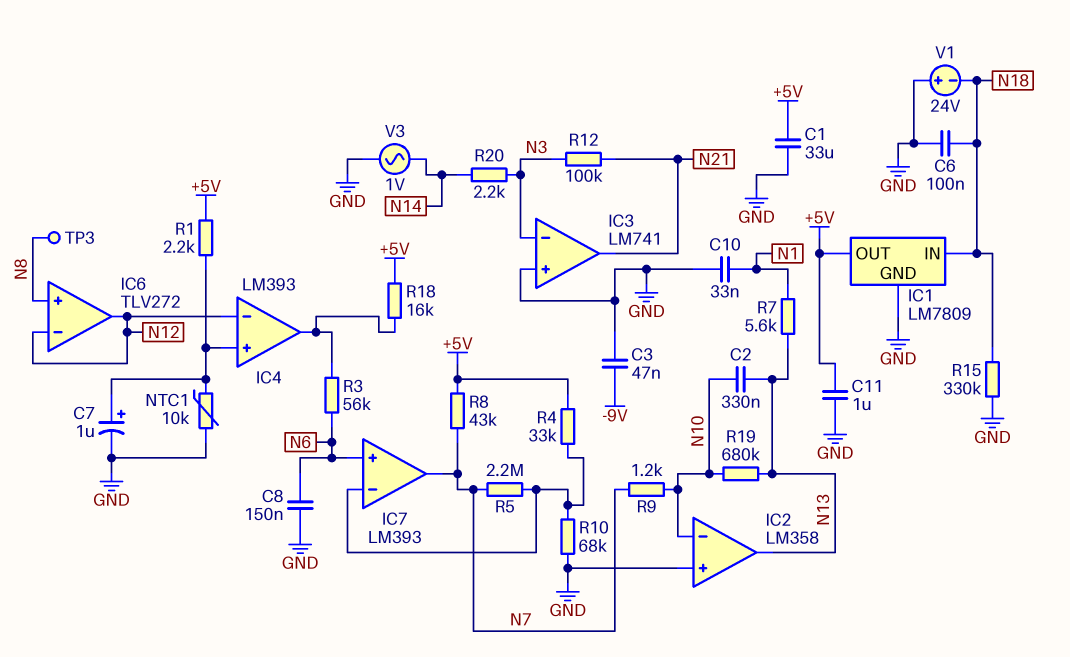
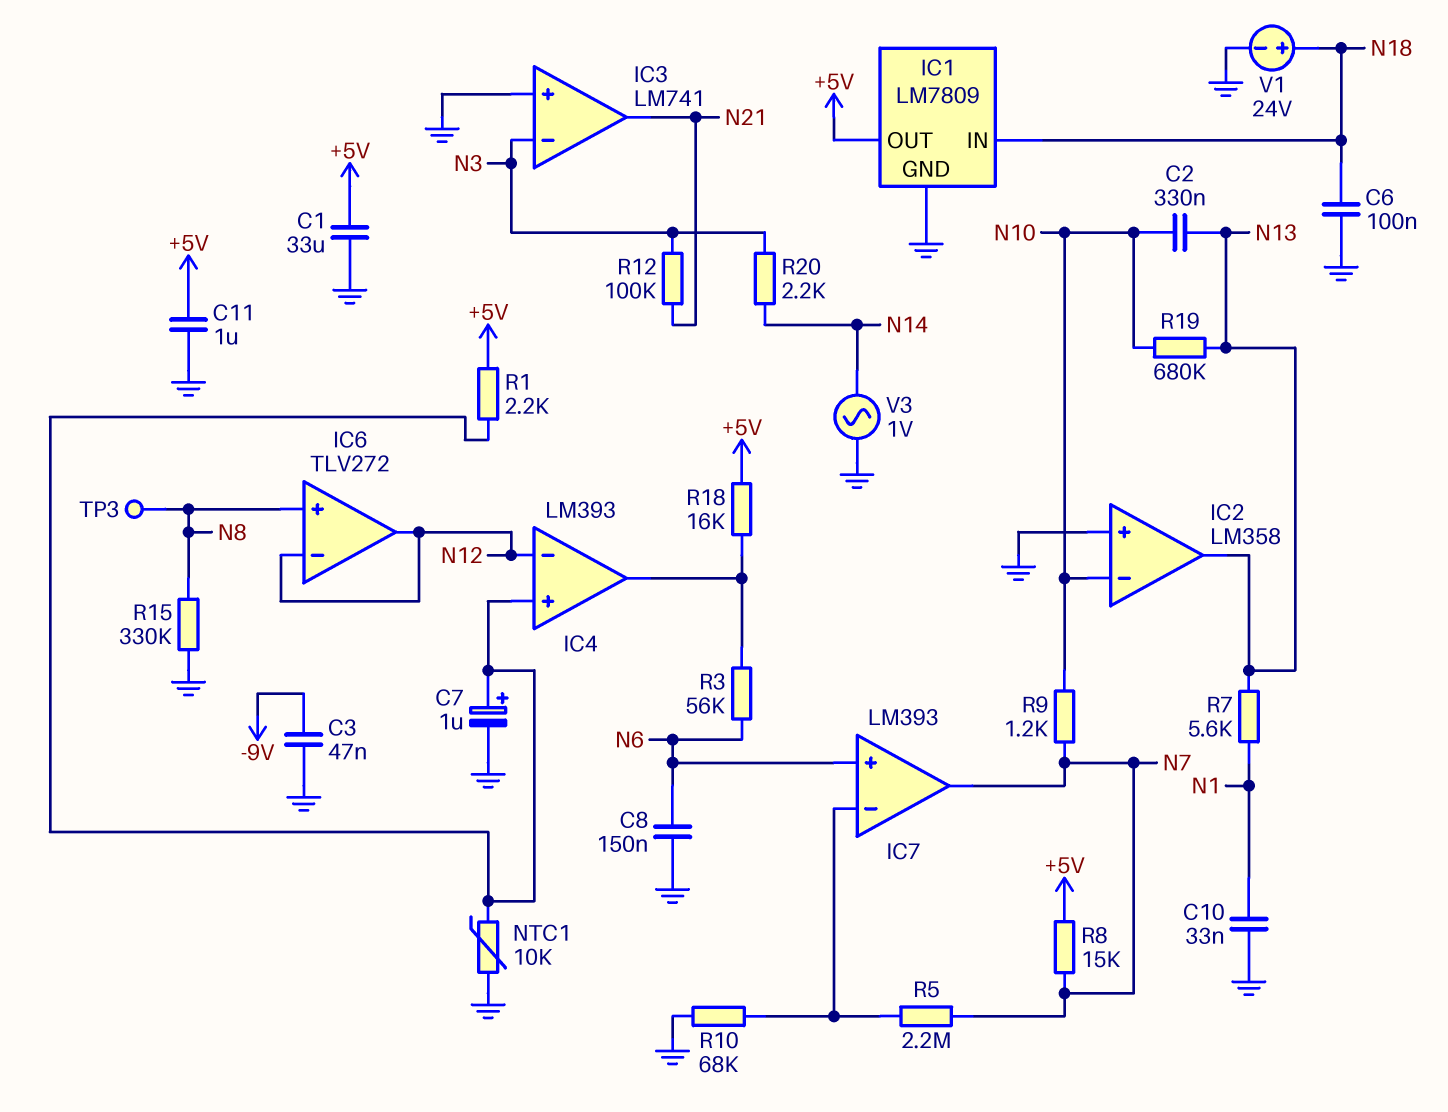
R4: 33k (+5V, IC7/in-) -> none
R8: 43k (+5V, N7) -> 15k (+5V, N7)
R15: 330k (GND, N18) -> 330k (GND, N8)
V1: 24V (plus GND, minus N18) -> 24V (plus N18, minus GND)

